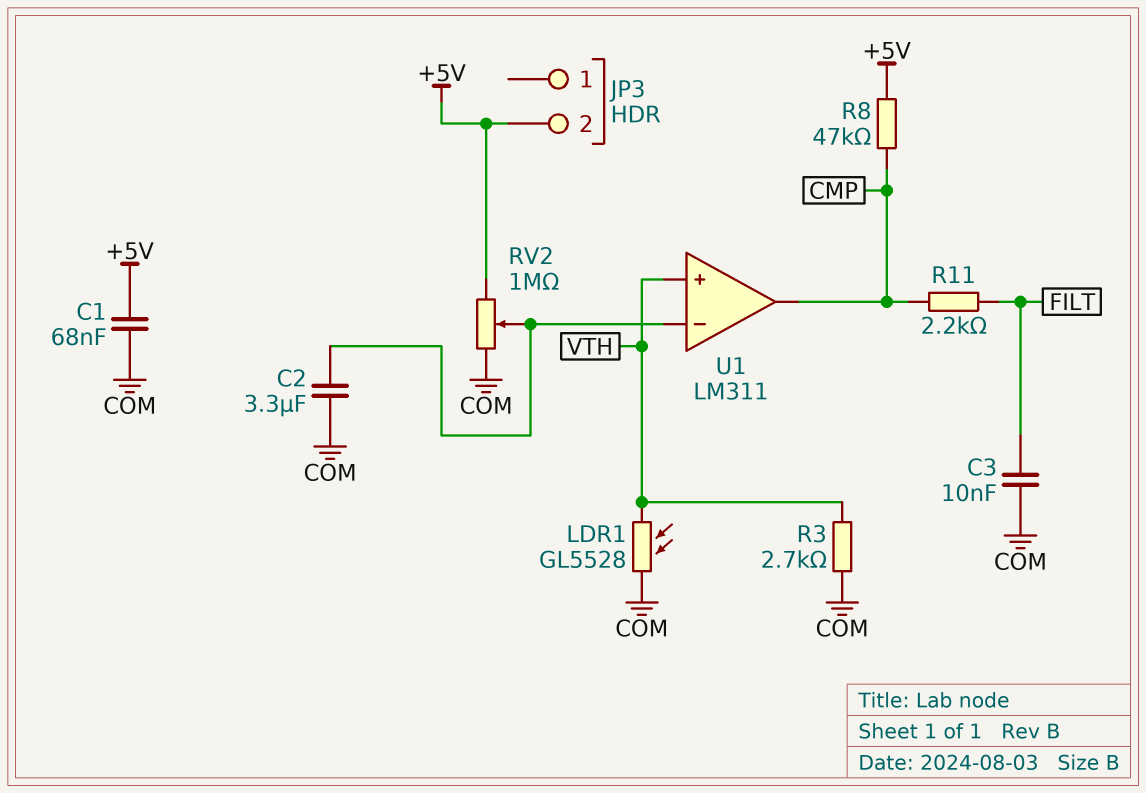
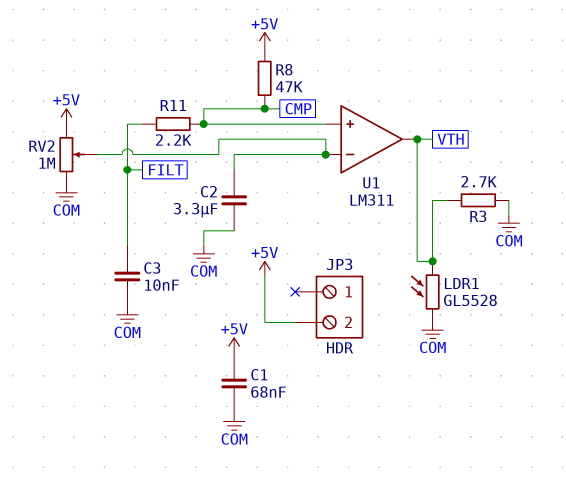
U1 pin in+: VTH -> CMP
U1 pin out: CMP -> VTH

